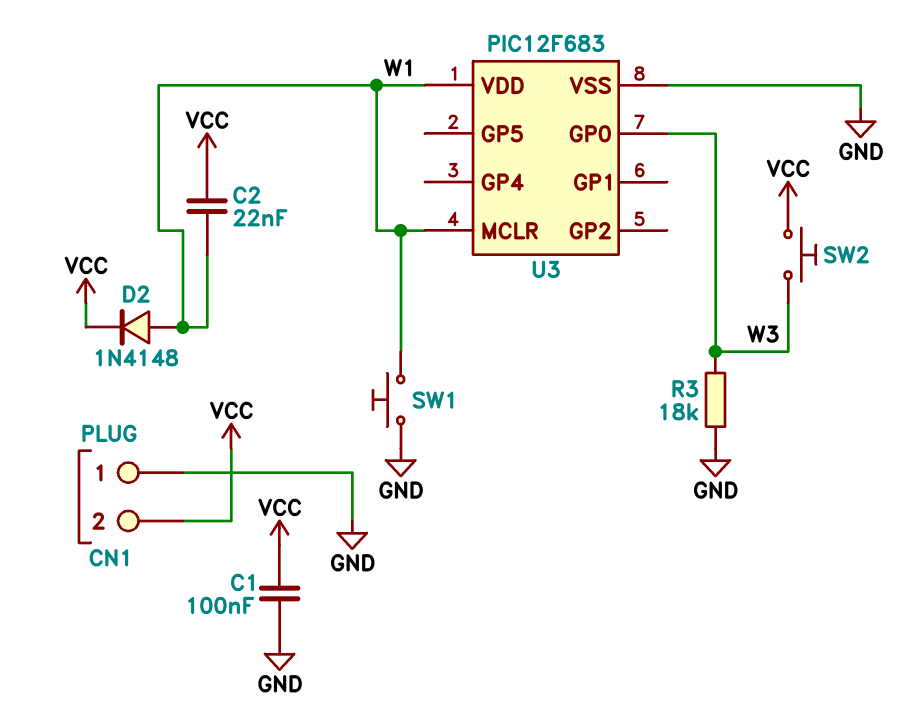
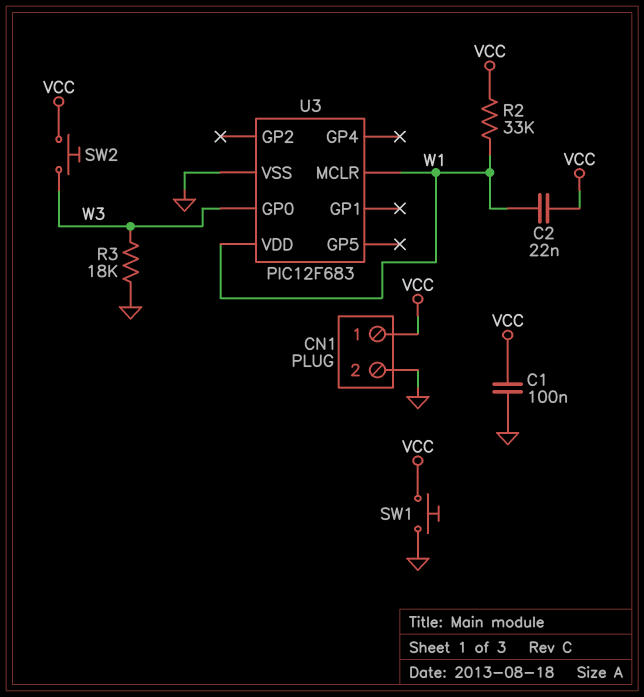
CN1 pin 1: GND -> VCC
CN1 pin 2: VCC -> GND
D2: diode 1N4148 (A W1, K VCC) -> none
R2: none -> 33k (VCC, W1)
SW1: button (GND, W1) -> button (GND, VCC)

